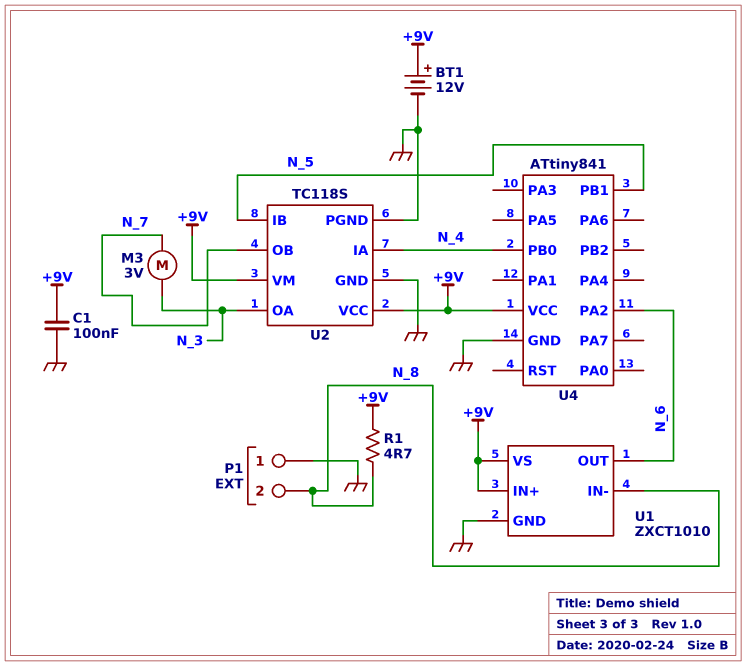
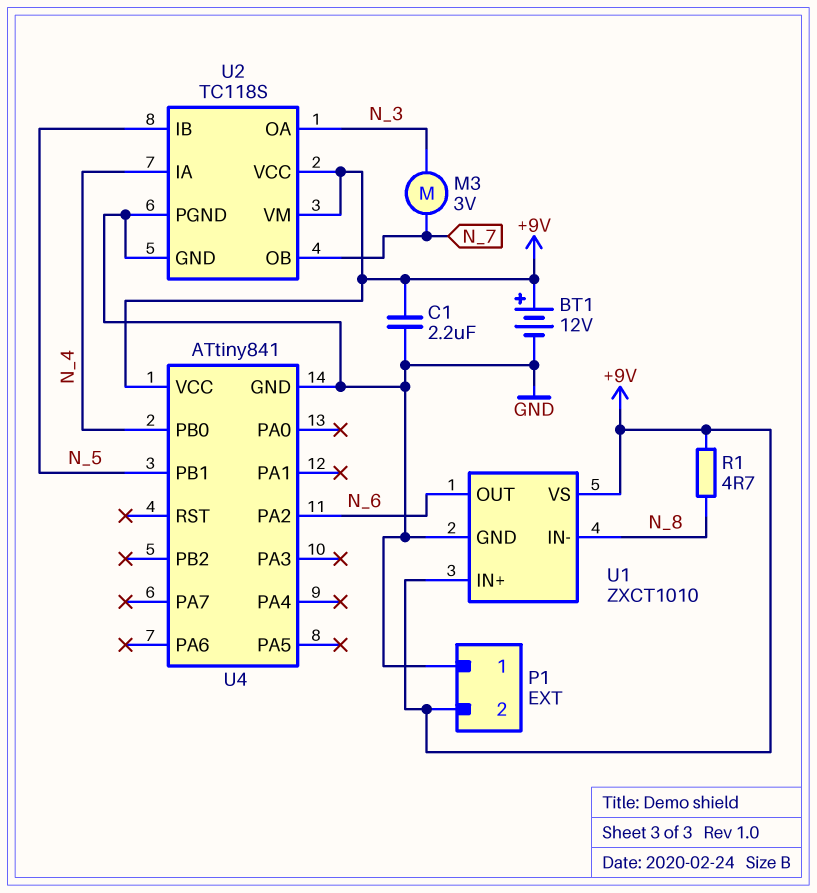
C1: 100nF (+9V, GND) -> 2.2uF (+9V, GND)
P1 pin 2: N_8 -> +9V

